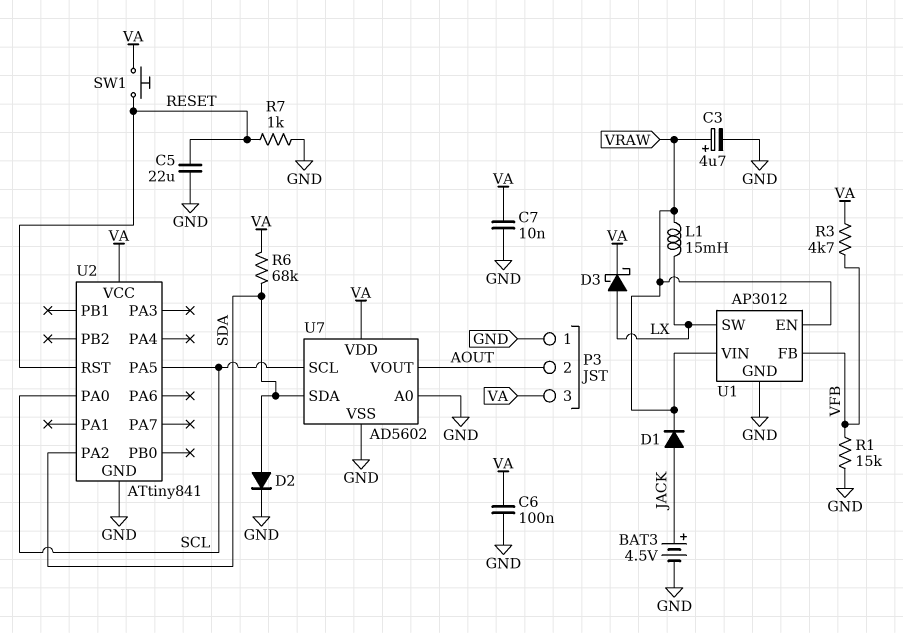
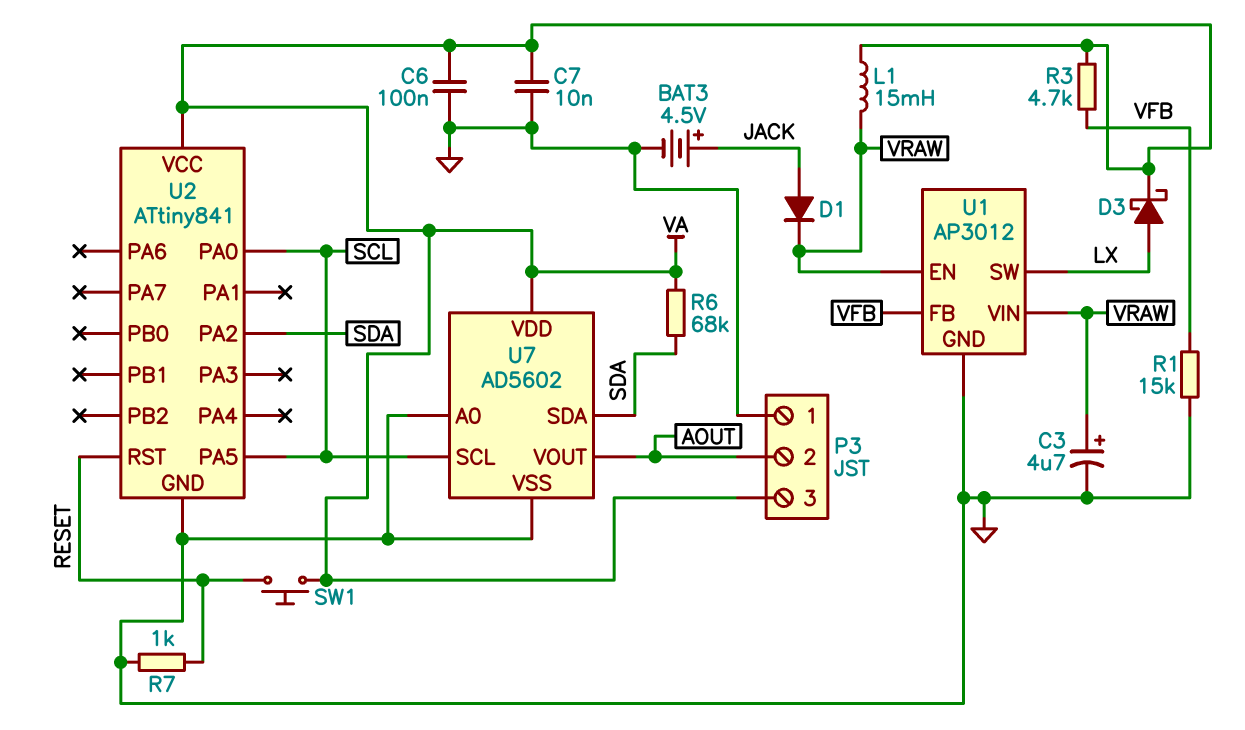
C5: 22uF (GND, RESET) -> none
D2: diode (A SDA, K GND) -> none
L1: 15mH (LX, VRAW) -> 15mH (VA, VRAW)

